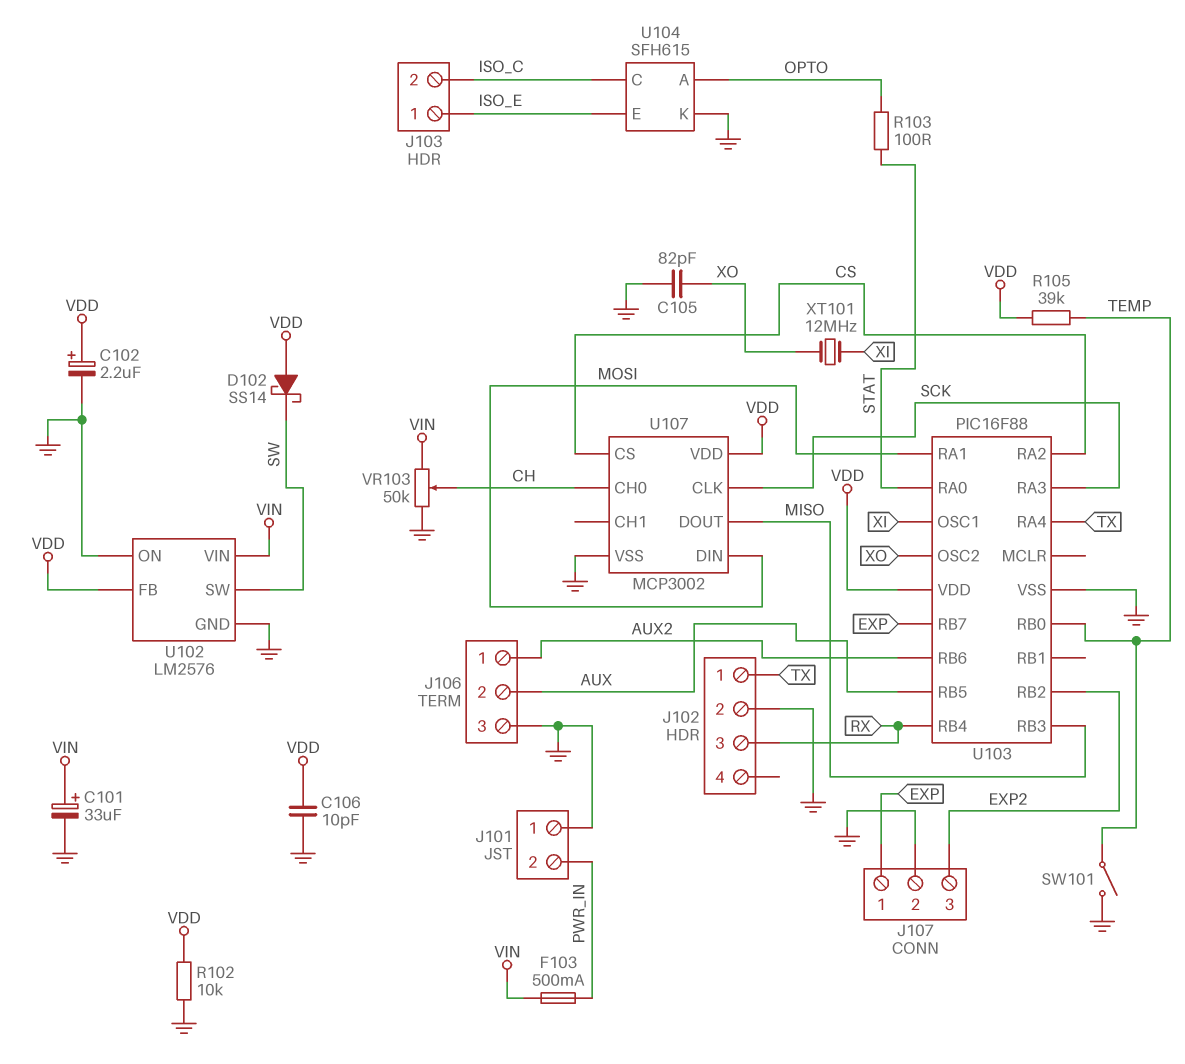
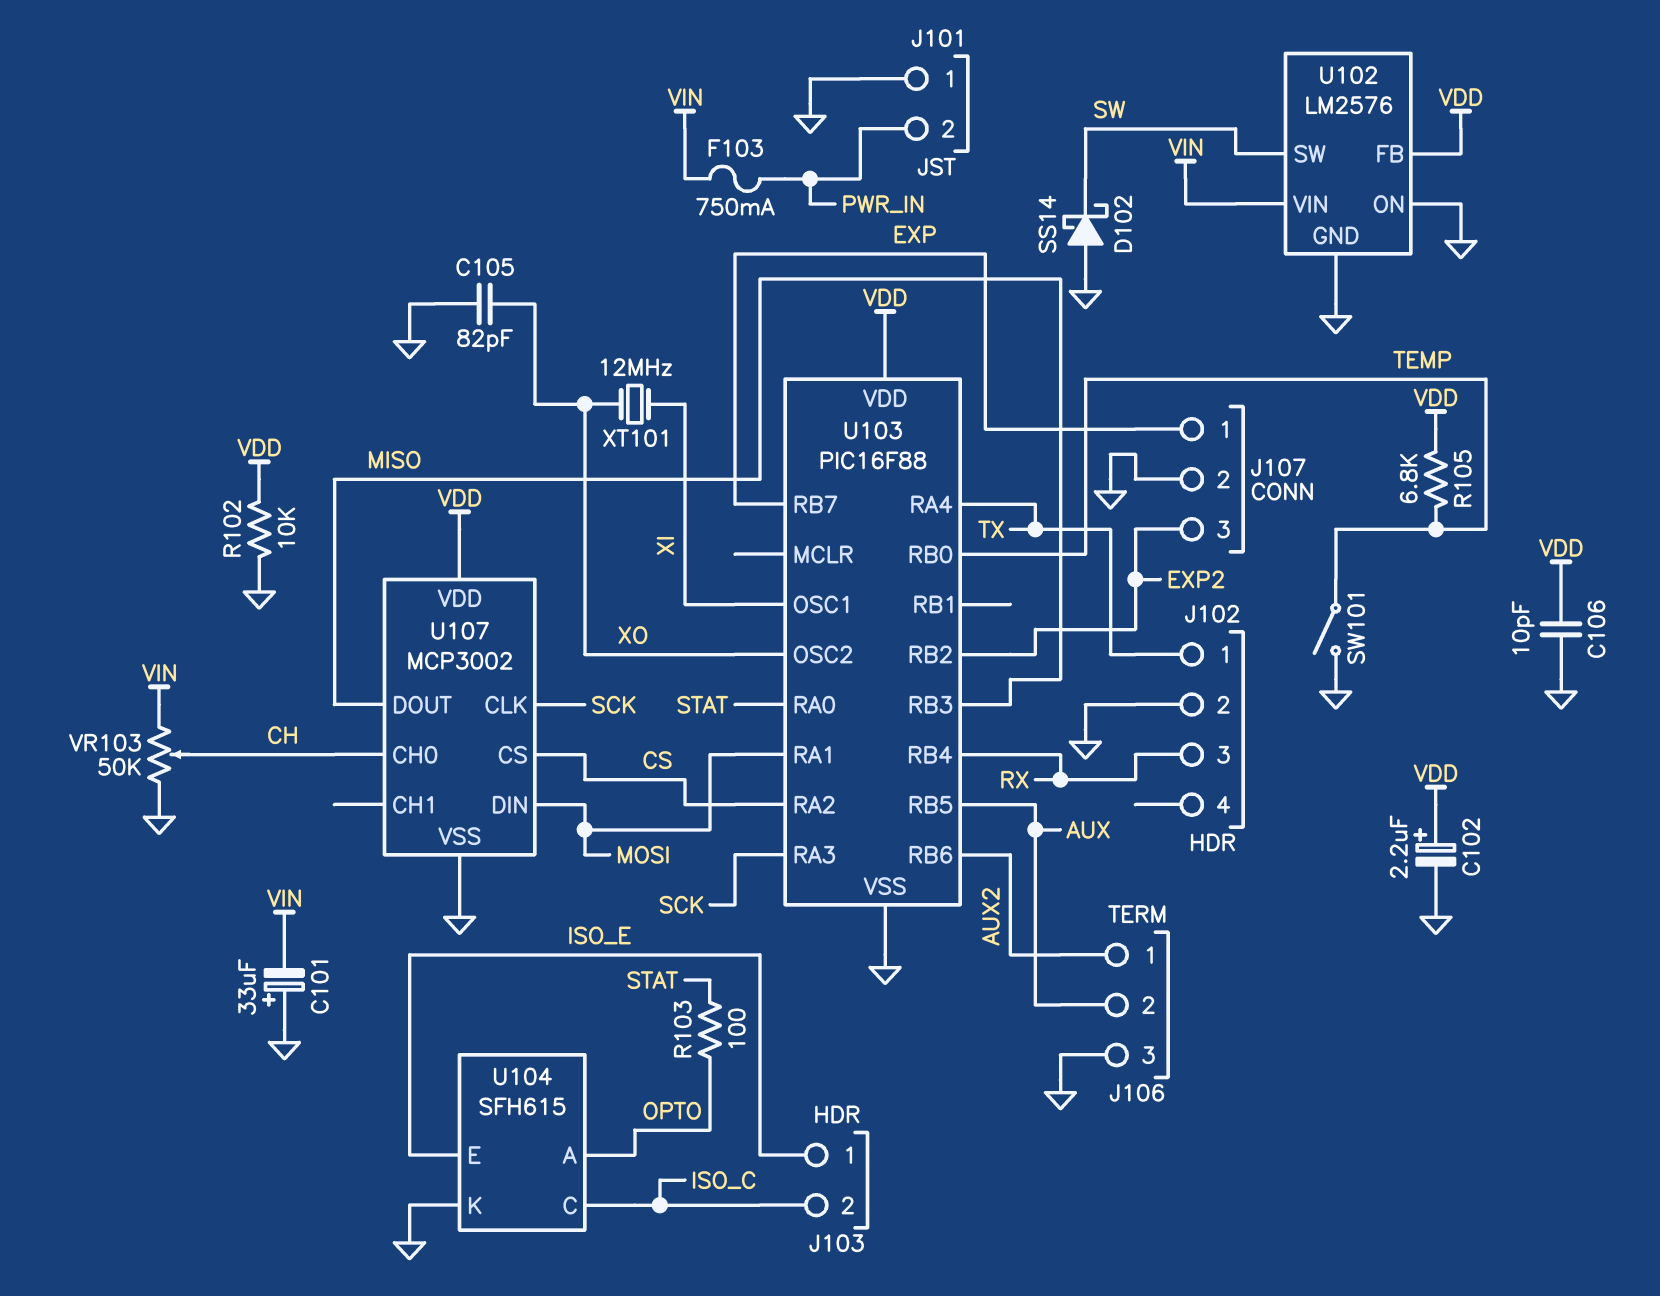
C101: 33uF (plus VIN, minus GND) -> 33uF (plus GND, minus VIN)
D102: schottky SS14 (A VDD, K SW) -> schottky SS14 (A GND, K SW)
F103: 500mA (PWR_IN, VIN) -> 750mA (PWR_IN, VIN)
R105: 39k (TEMP, VDD) -> 6.8k (TEMP, VDD)

